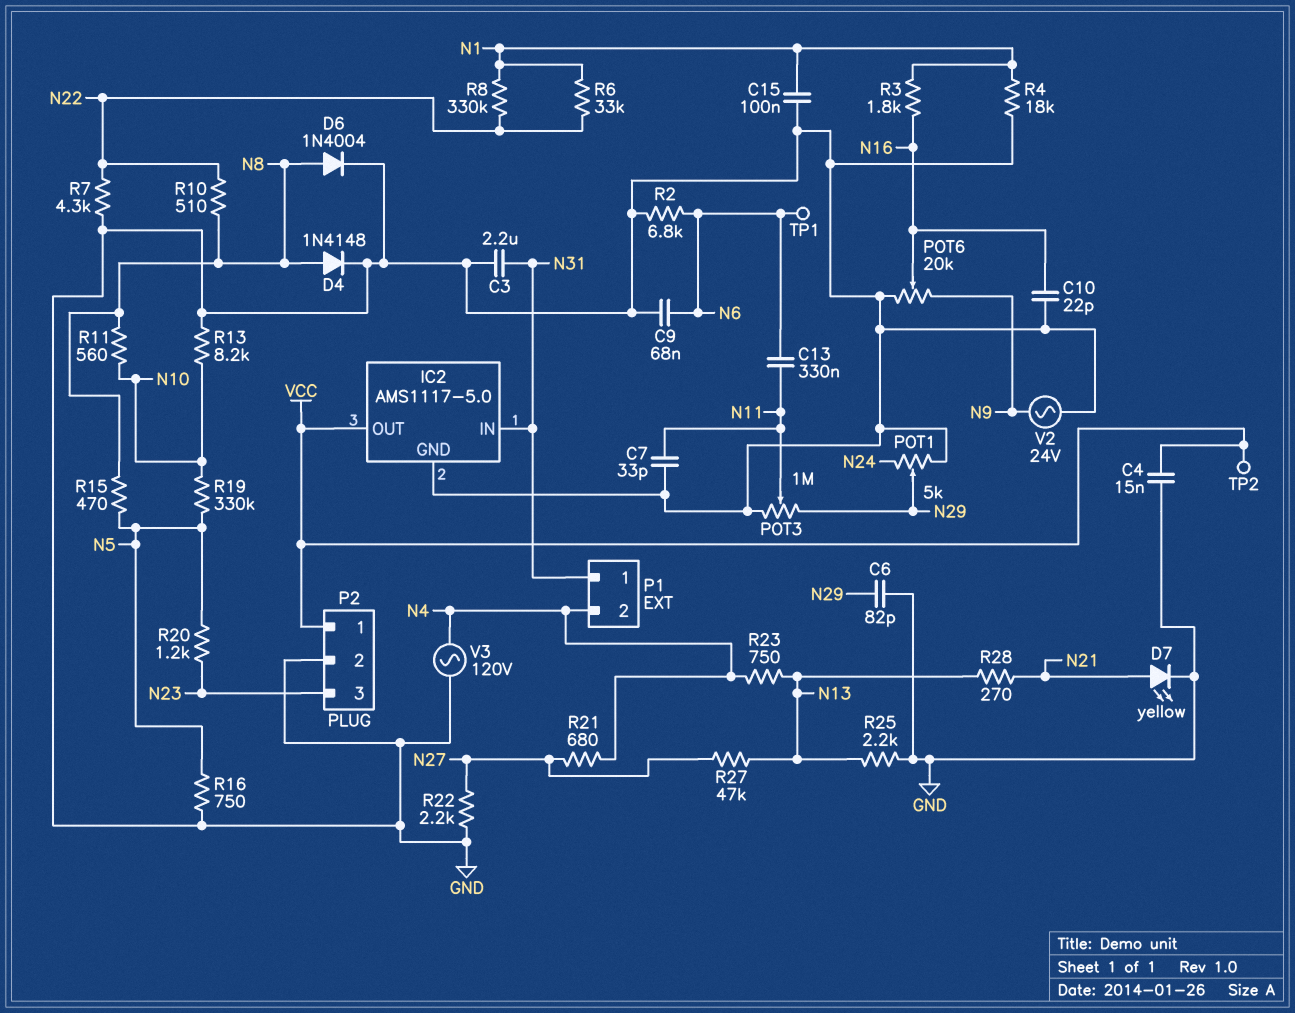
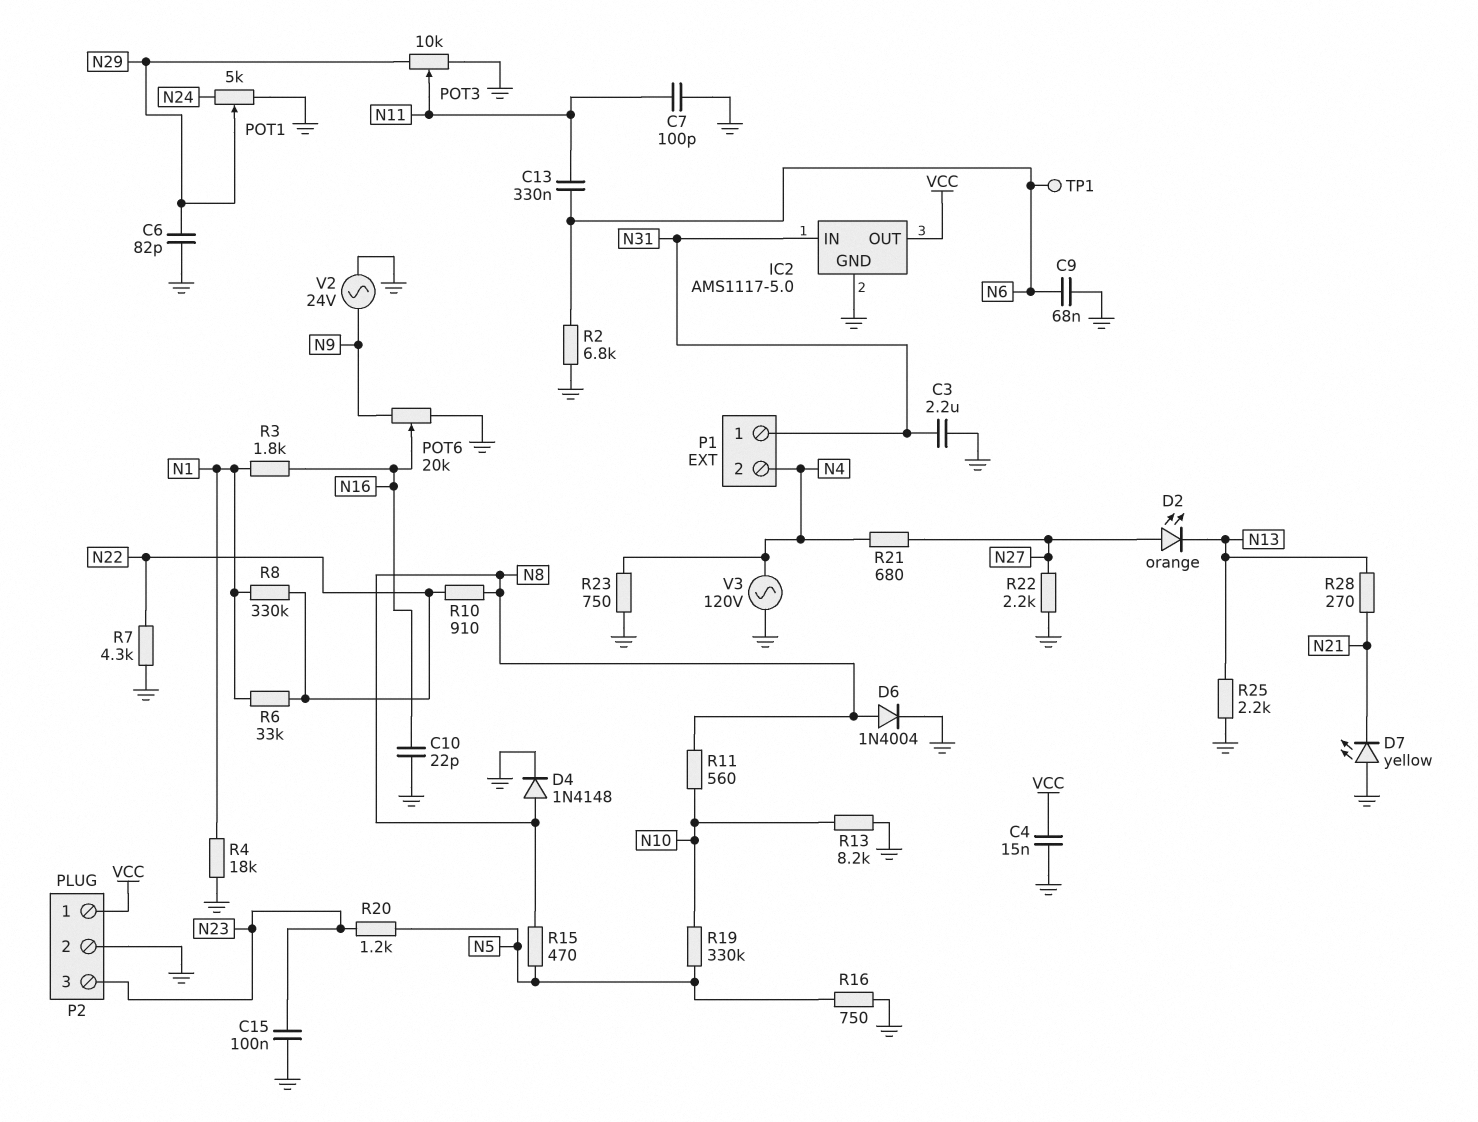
C7: 33pF (GND, N11) -> 100pF (GND, N11)
C15: 100nF (GND, N1) -> 100nF (GND, N23)
D2: none -> LED orange (A N27, K N13)
D7: LED yellow (A N21, K GND) -> LED yellow (A GND, K N21)
POT3: 1M (GND, N29, wiper N11) -> 10k (GND, N29, wiper N11)
R10: 510 (N8, N22) -> 910 (N8, N22)
R23: 750 (N4, N13) -> 750 (GND, N4)
R27: 47k (N13, N27) -> none
TP2: test point (VCC) -> none

